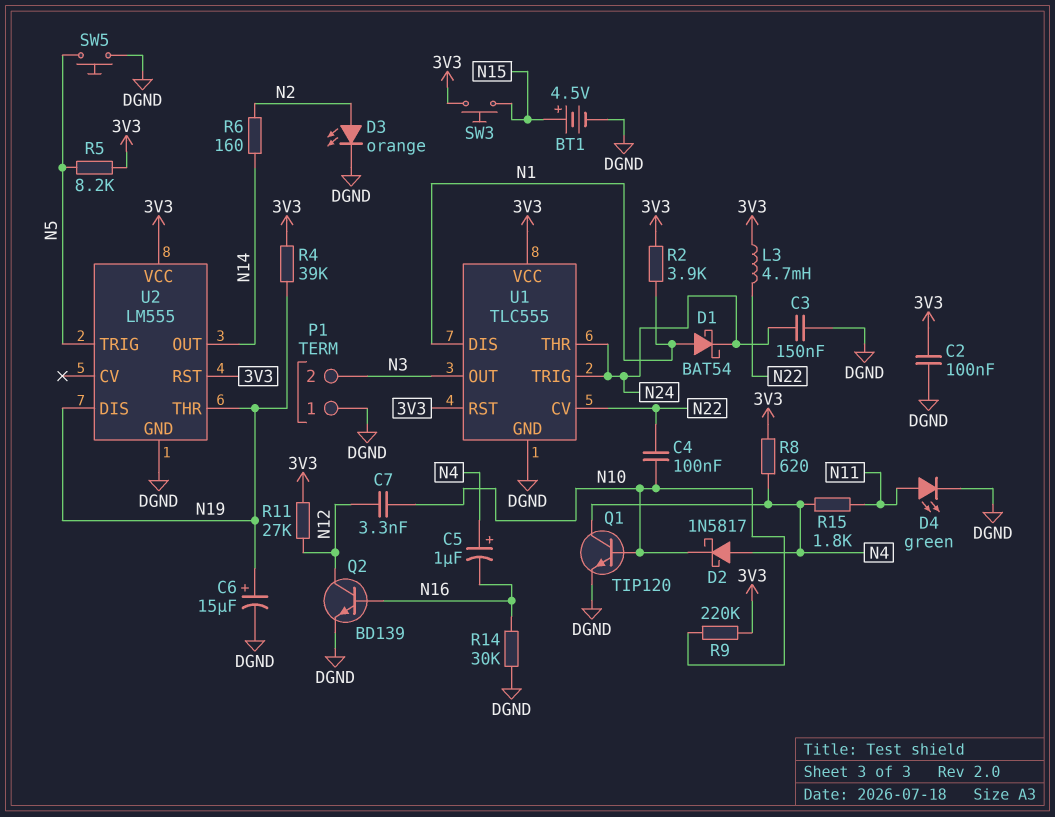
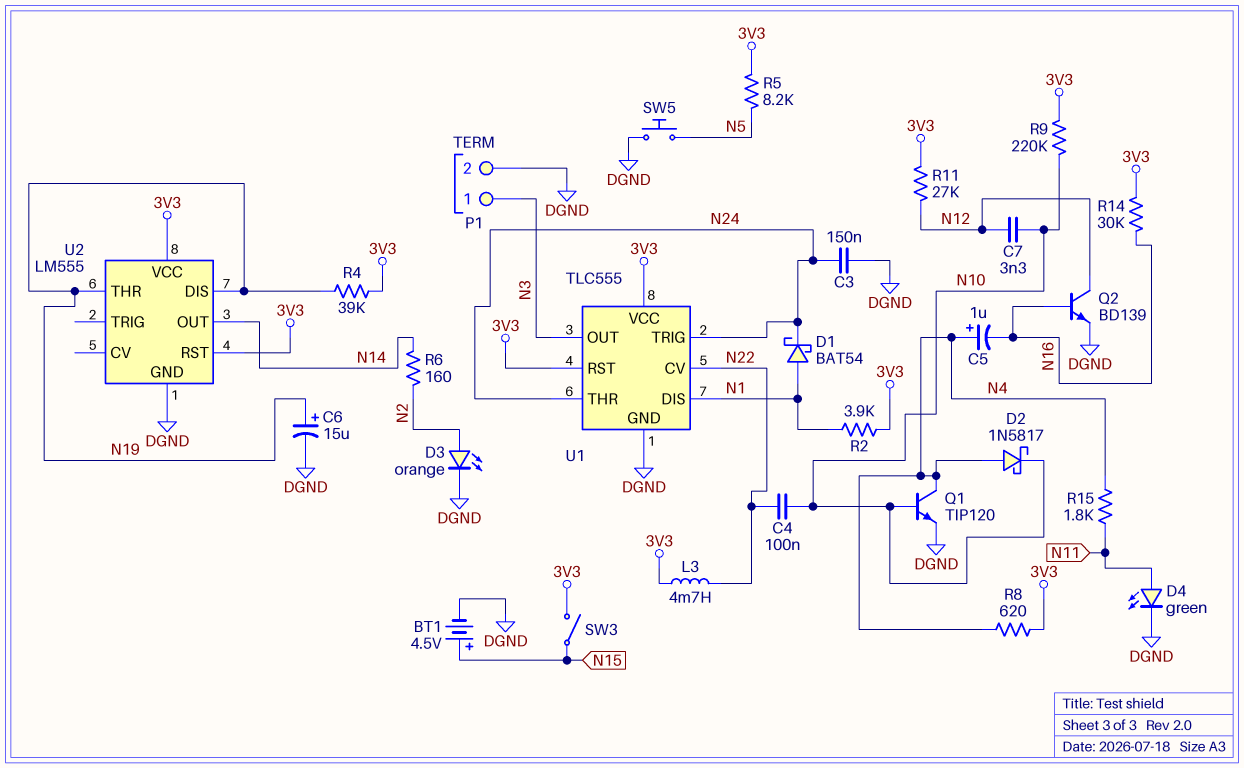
C2: 100nF (3V3, DGND) -> none
P1 pin 1: DGND -> N3
P1 pin 2: N3 -> DGND
R14: 30k (DGND, N16) -> 30k (3V3, N16)
SW3: button (3V3, N15) -> switch (3V3, N15)
U2 pin TRIG: N5 -> none

